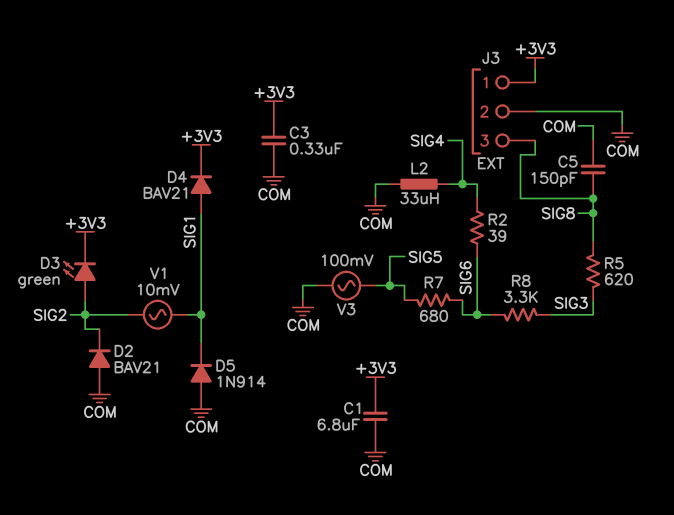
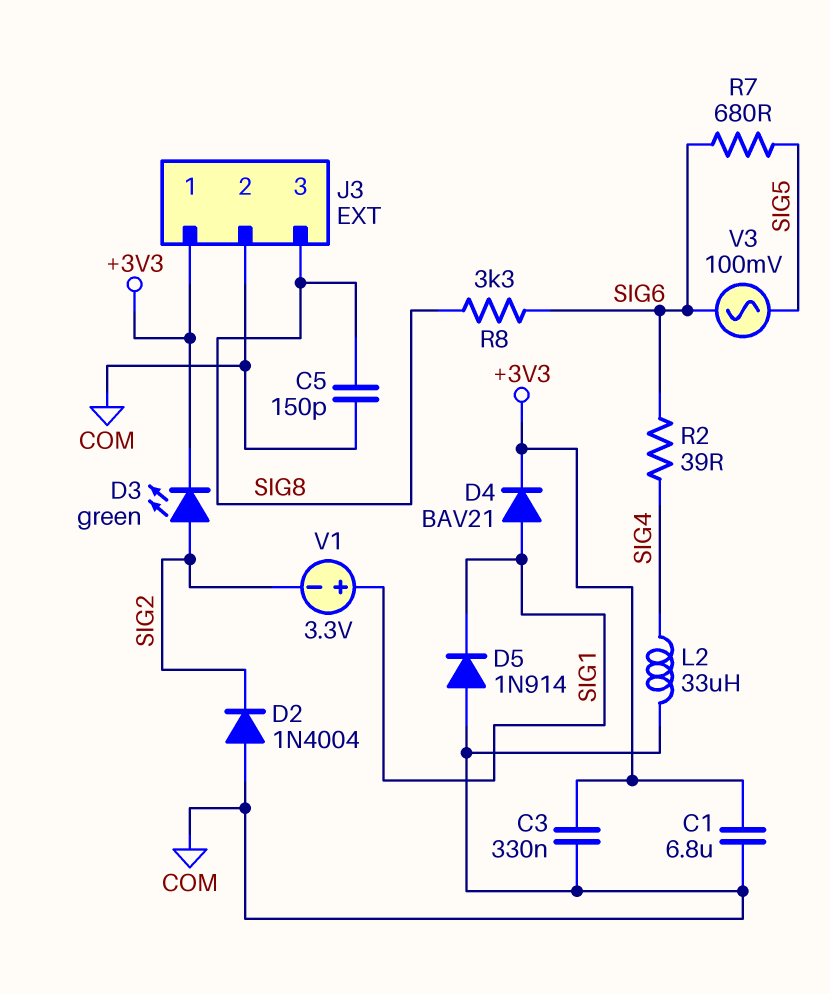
D2: diode BAV21 (A COM, K SIG2) -> diode 1N4004 (A COM, K SIG2)
R5: 620 (SIG3, SIG8) -> none
R8: 3.3k (SIG3, SIG6) -> 3.3k (SIG6, SIG8)
V1: AC 10mV (SIG1, SIG2) -> 3.3V (plus SIG1, minus SIG2)
V3: AC 100mV (COM, SIG5) -> AC 100mV (SIG5, SIG6)

